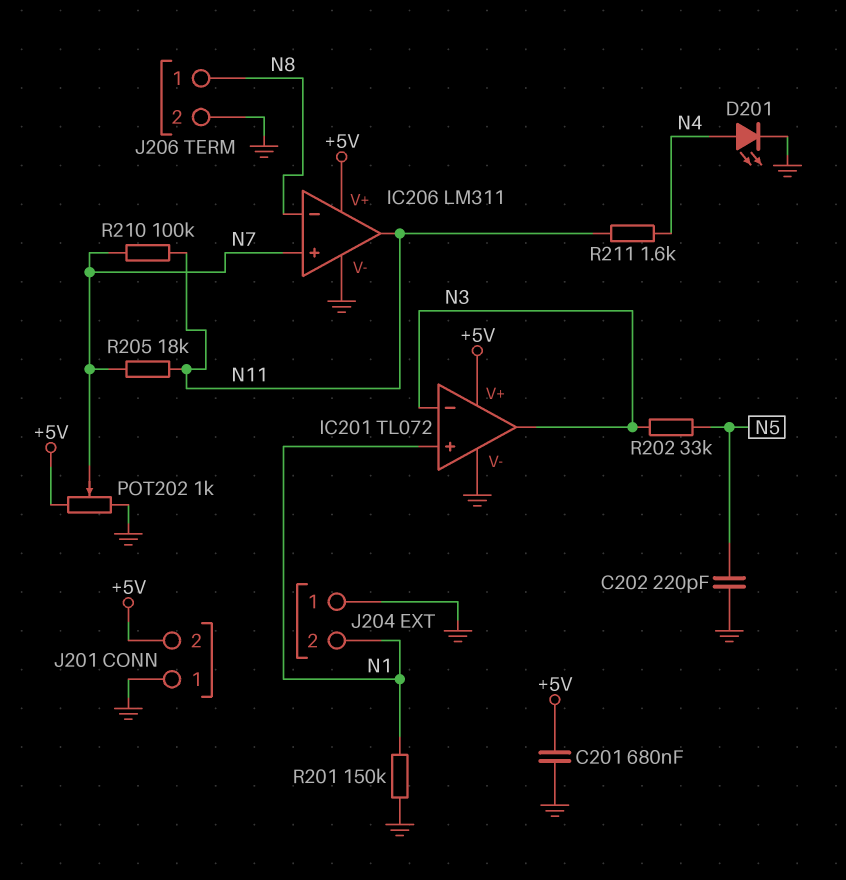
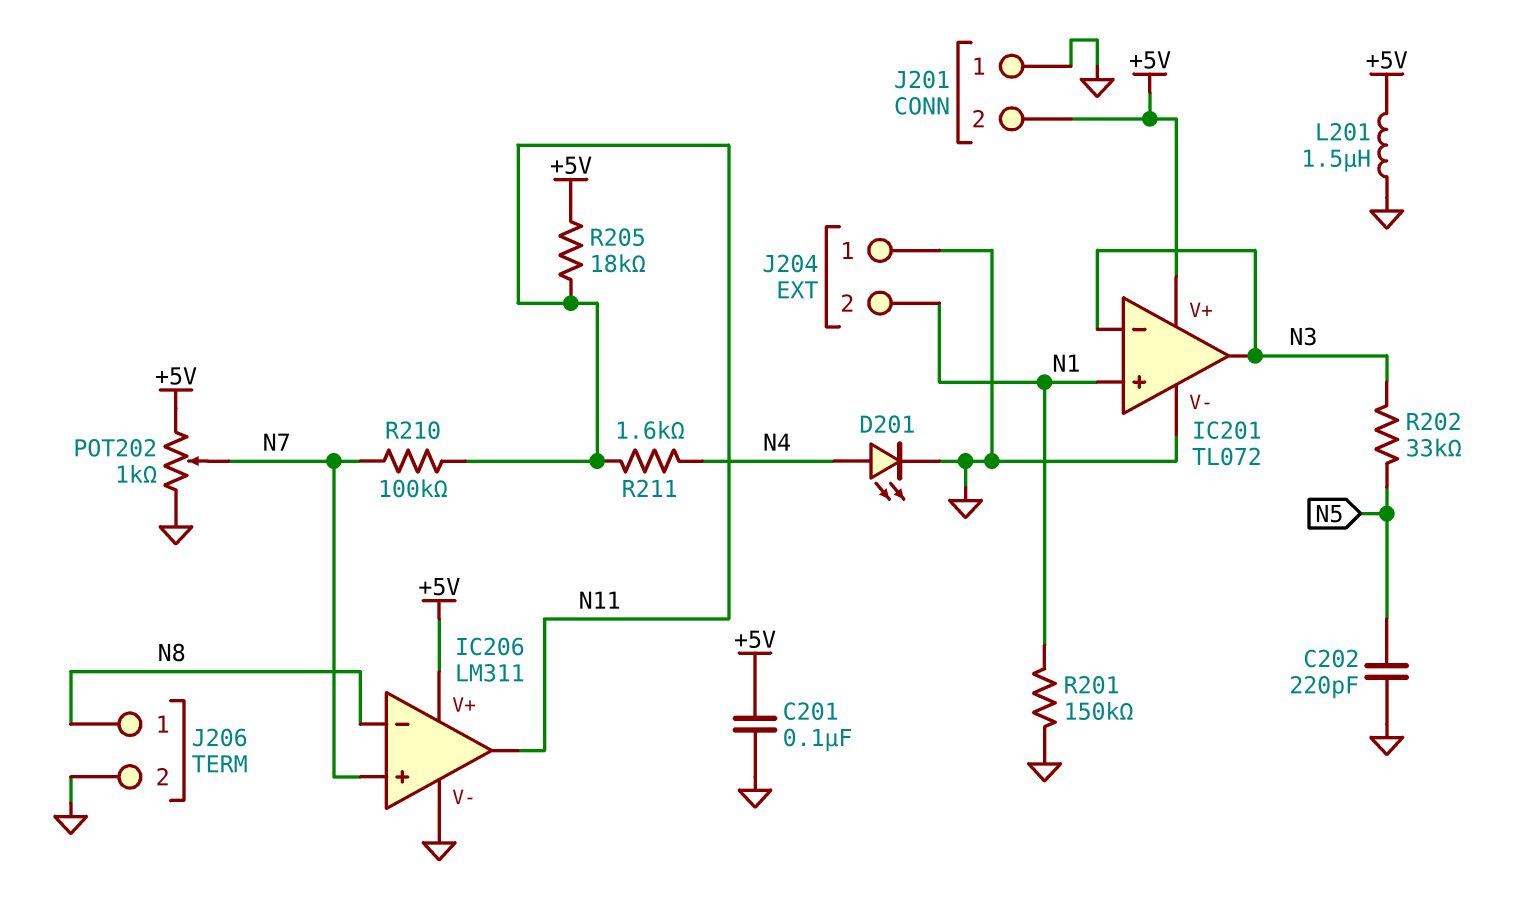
C201: 680nF (+5V, GND) -> 100nF (+5V, GND)
L201: none -> 1.5uH (+5V, GND)
R205: 18k (N7, N11) -> 18k (+5V, N11)

